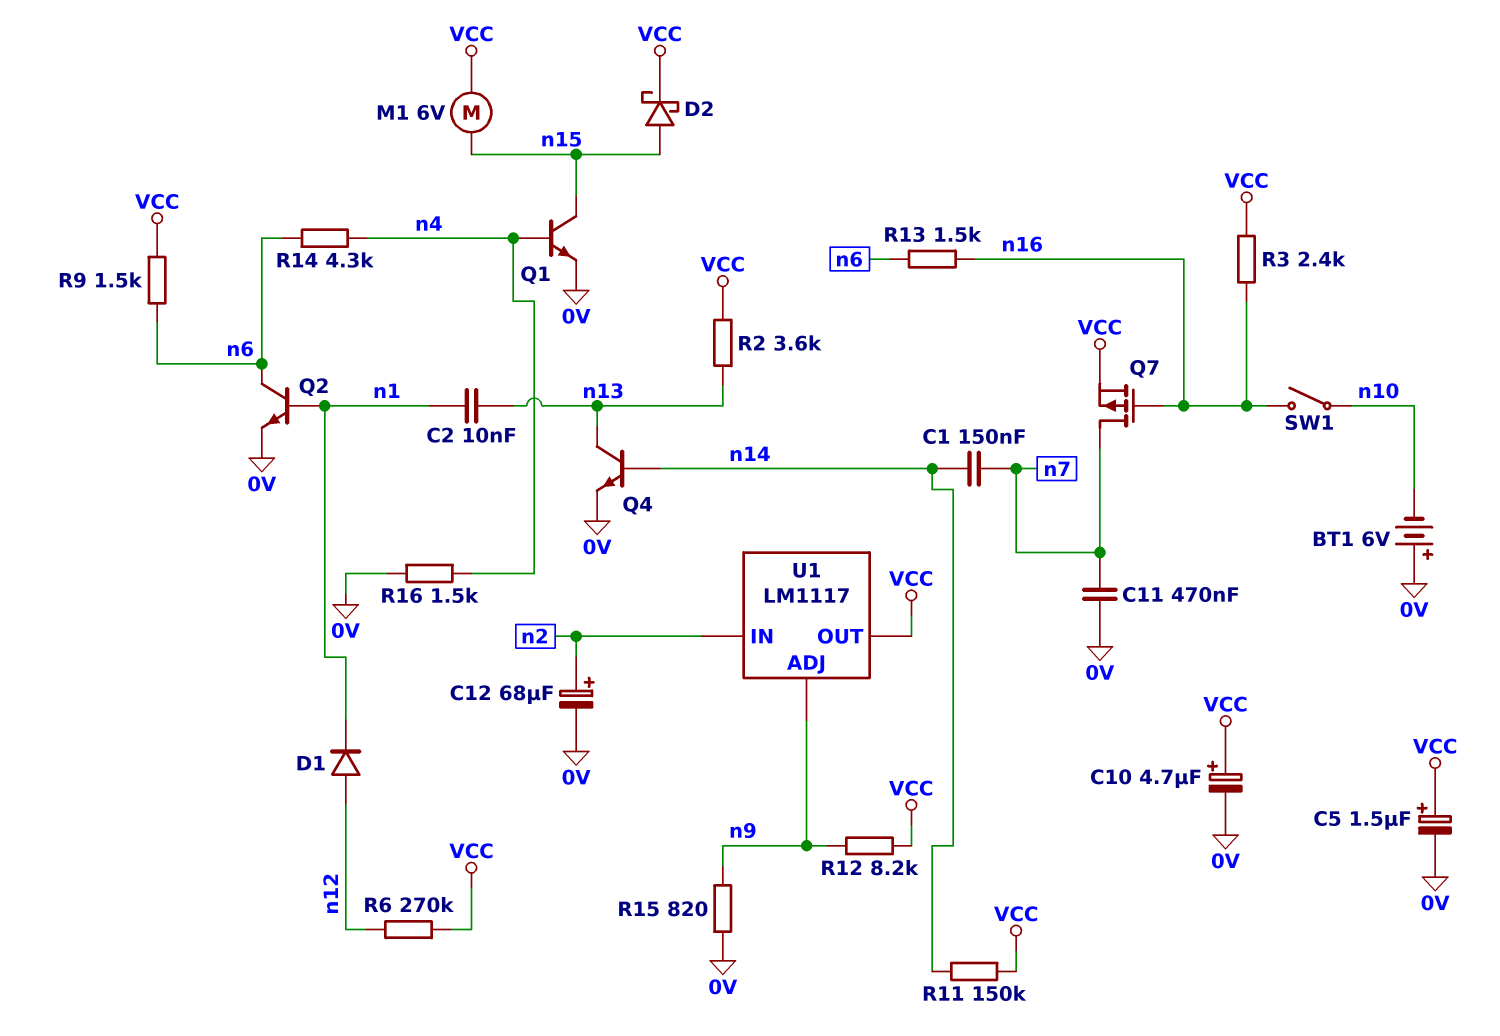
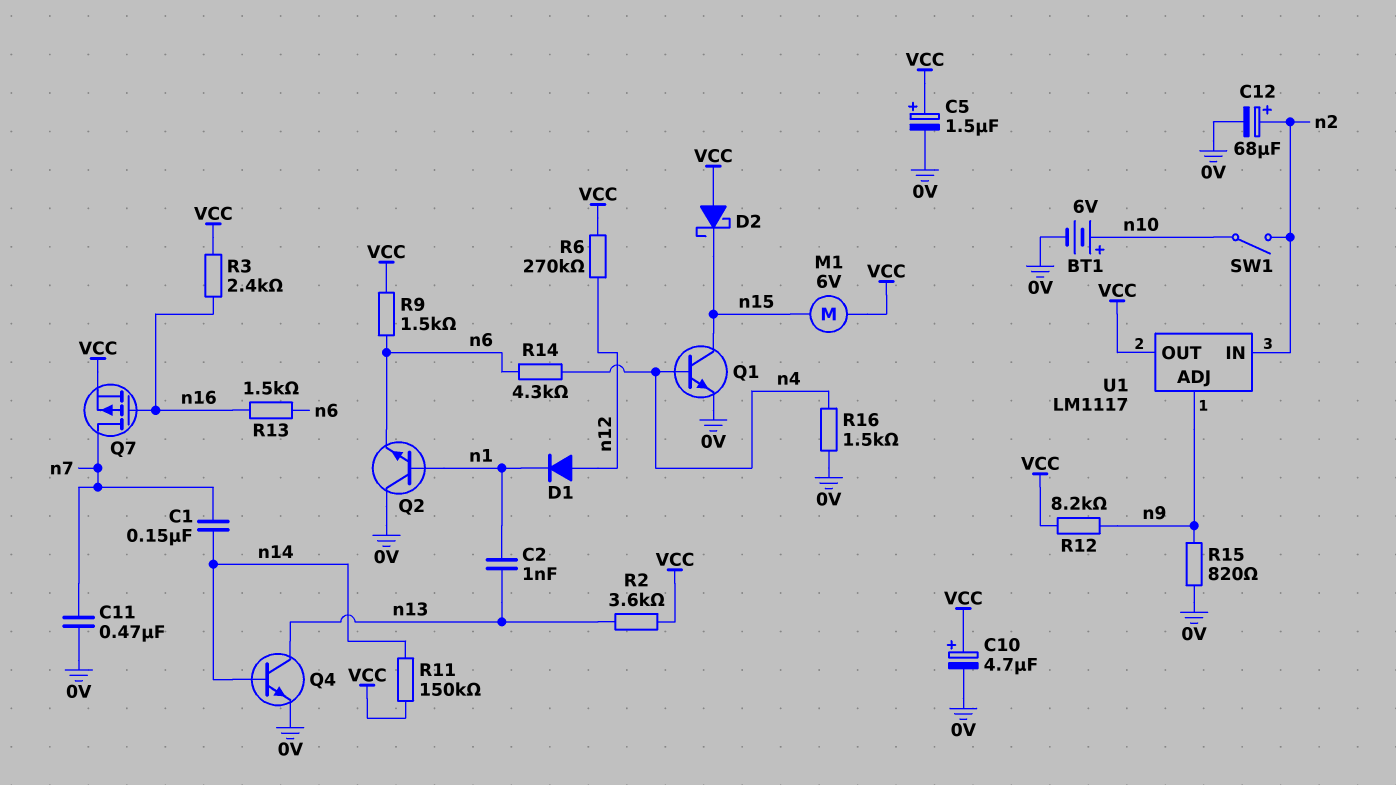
BT1: 6V (plus 0V, minus n10) -> 6V (plus n10, minus 0V)
C2: 10nF (n1, n13) -> 1nF (n1, n13)
D2: schottky (A n15, K VCC) -> schottky (A VCC, K n15)
Q2: NPN (B n1, C n6, E 0V) -> NPN (B n1, C 0V, E n6)
SW1: switch (n10, n16) -> switch (n2, n10)

